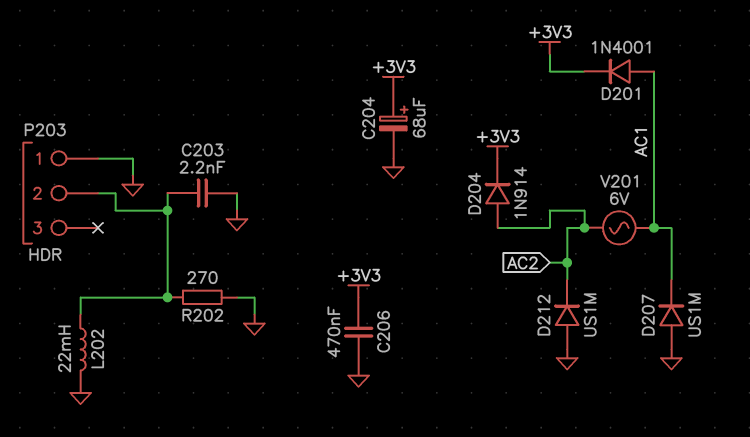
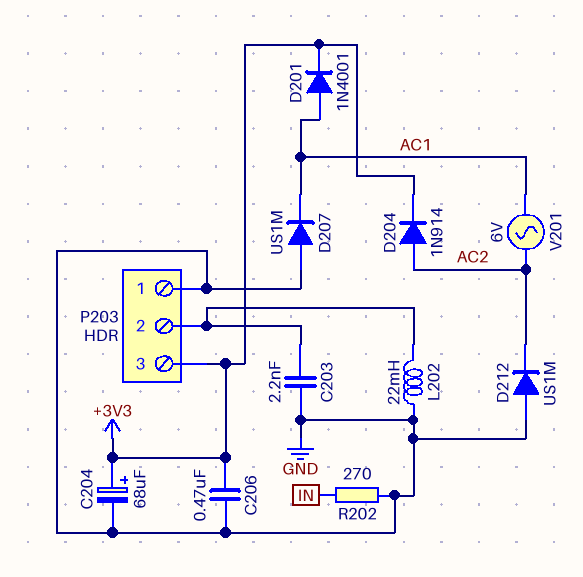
P203 pin 3: none -> +3V3
R202: 270 (GND, P203/2) -> 270 (GND, IN)

